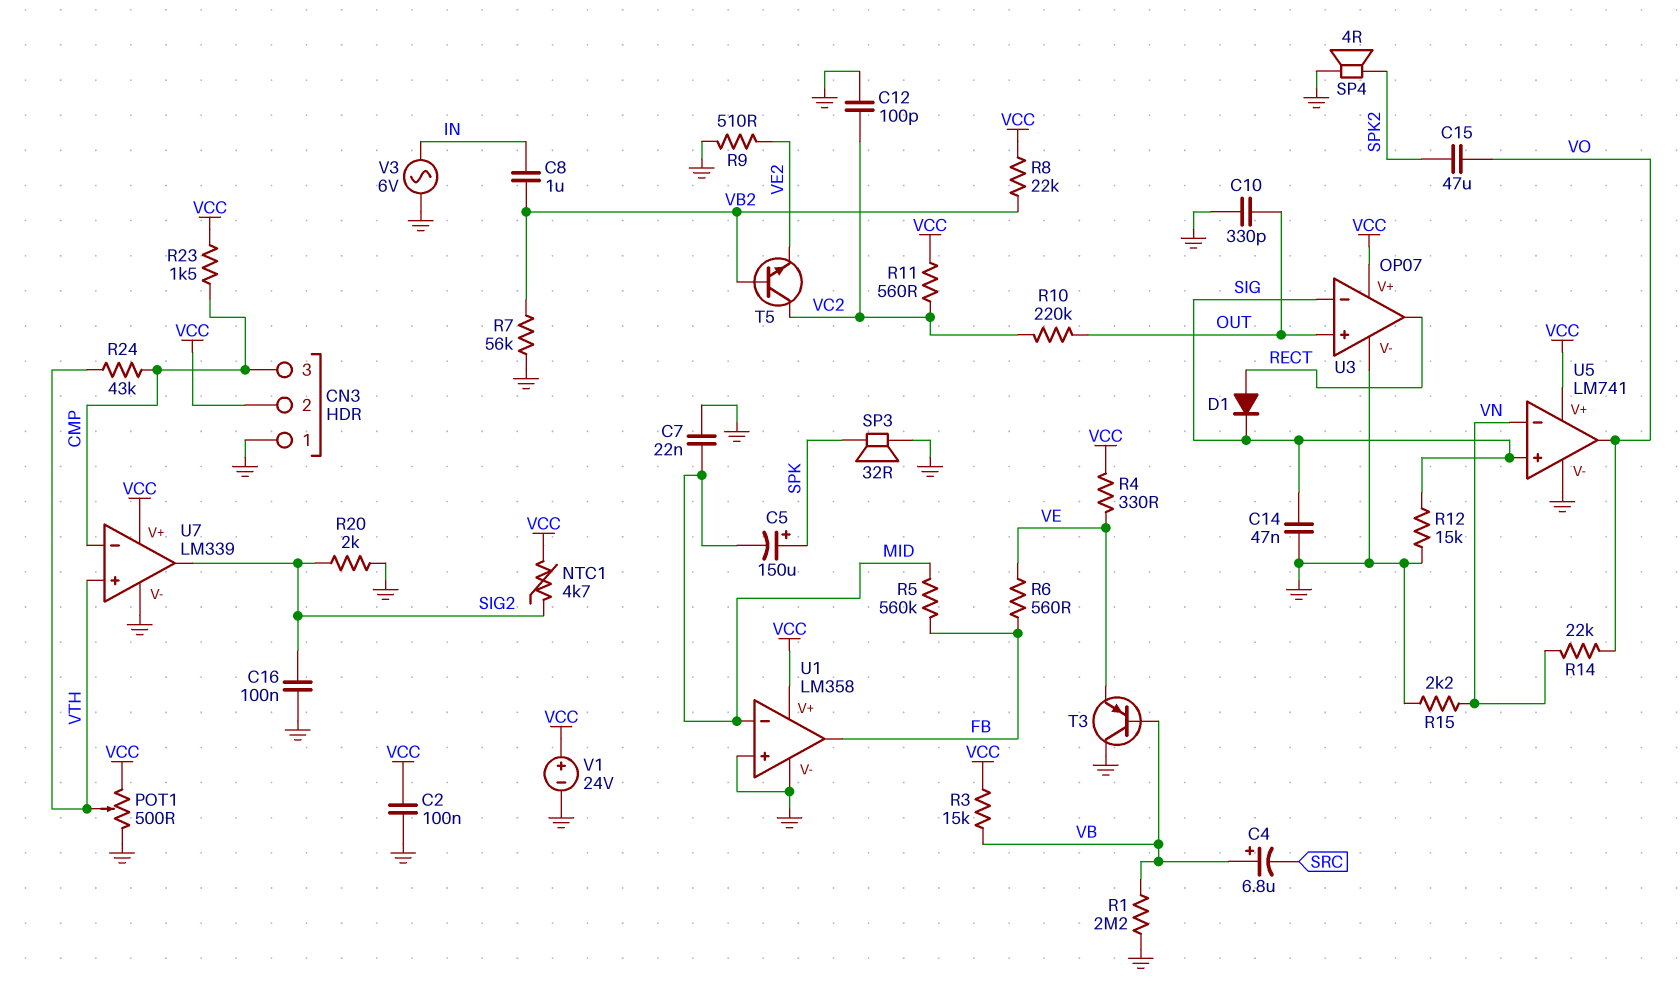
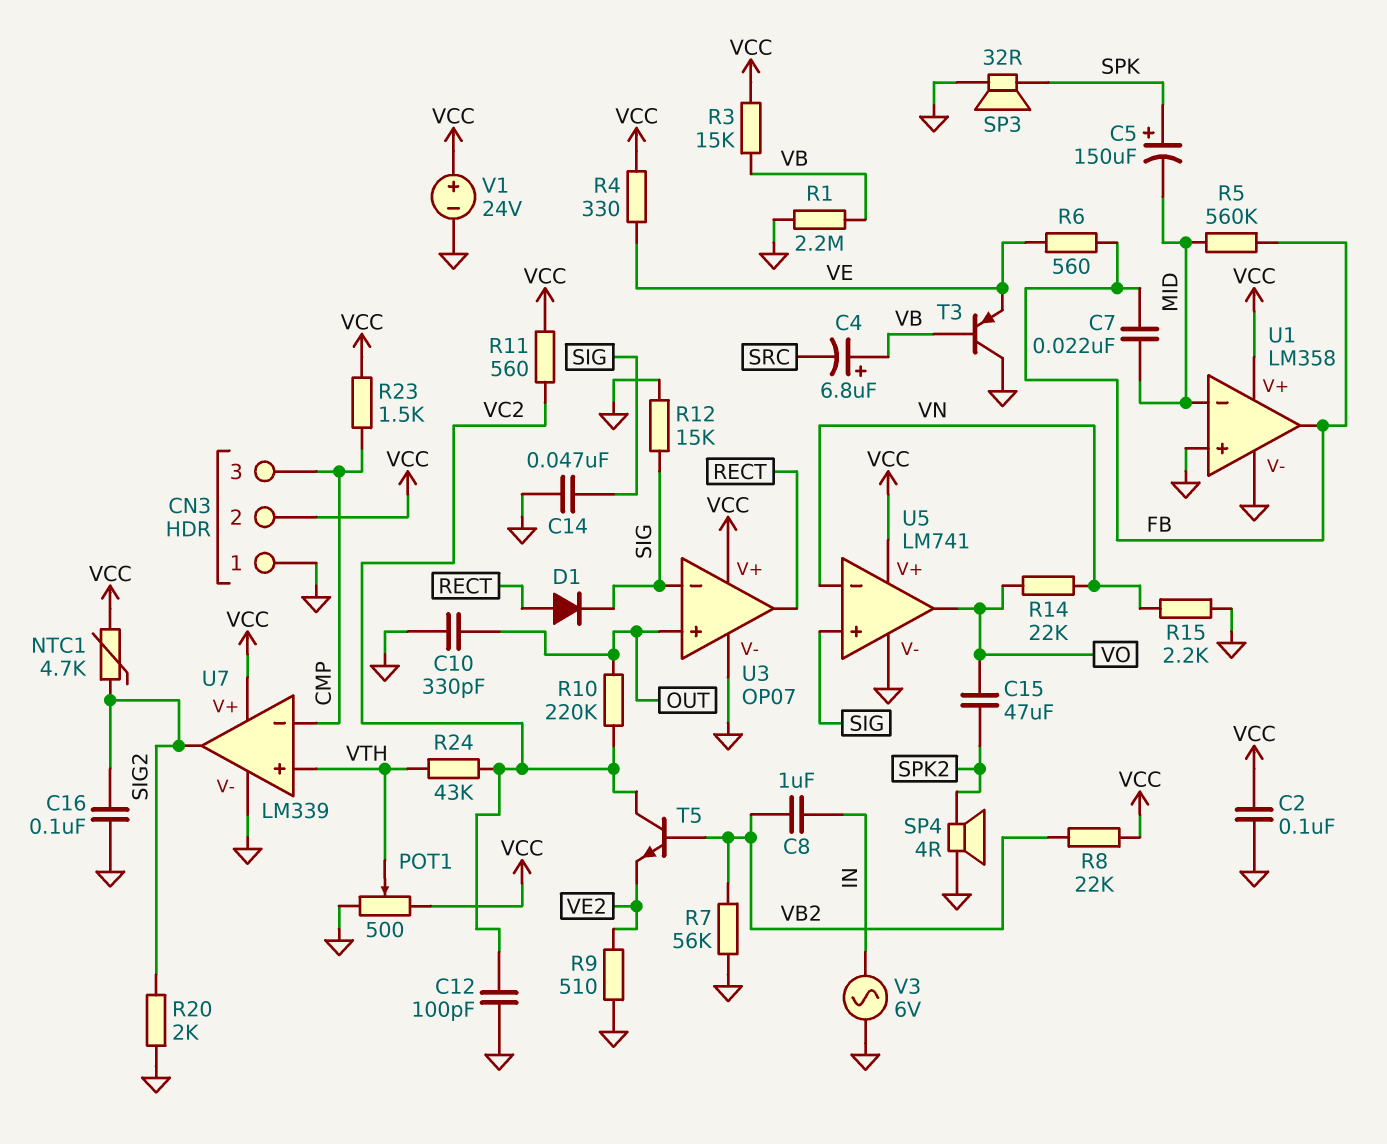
C7: 22nF (GND, MID) -> 22nF (FB, MID)
R24: 43k (CMP, VTH) -> 43k (VC2, VTH)

